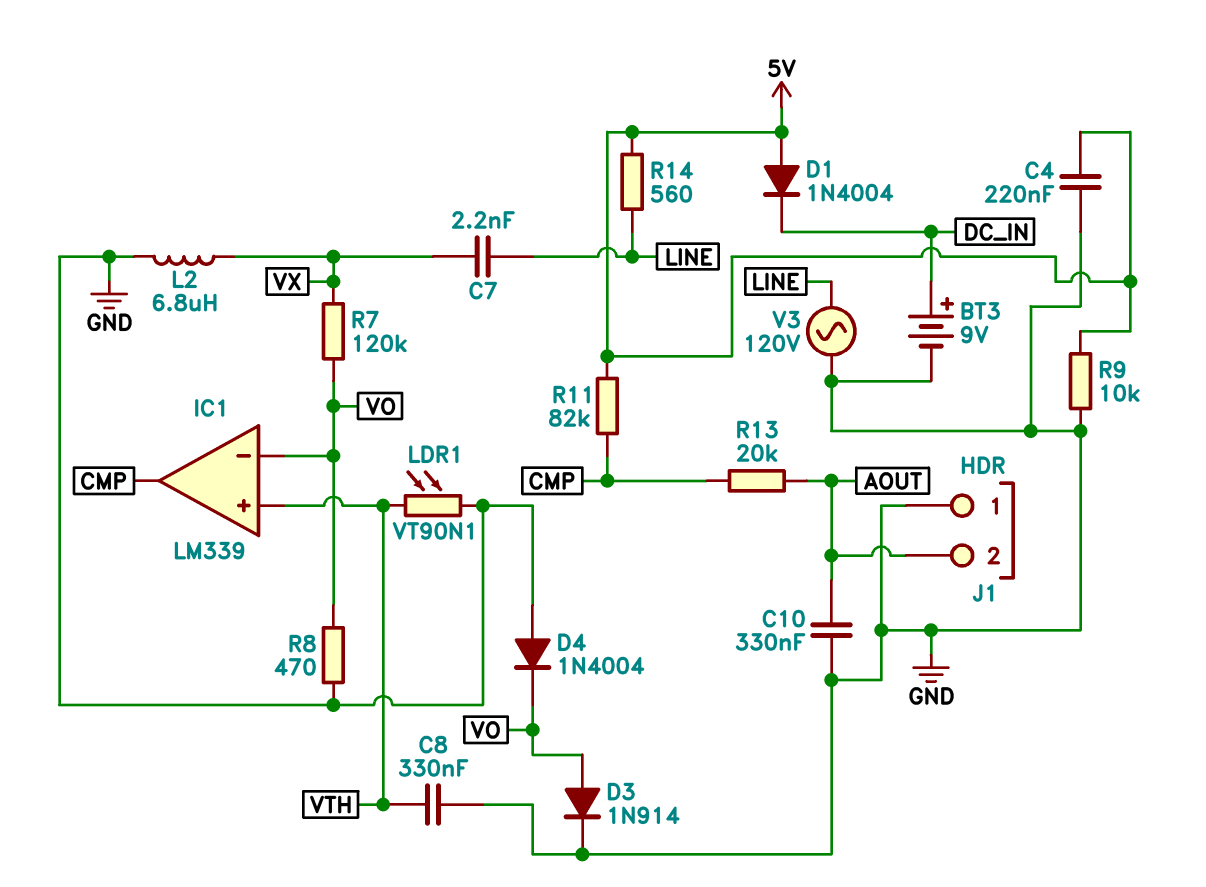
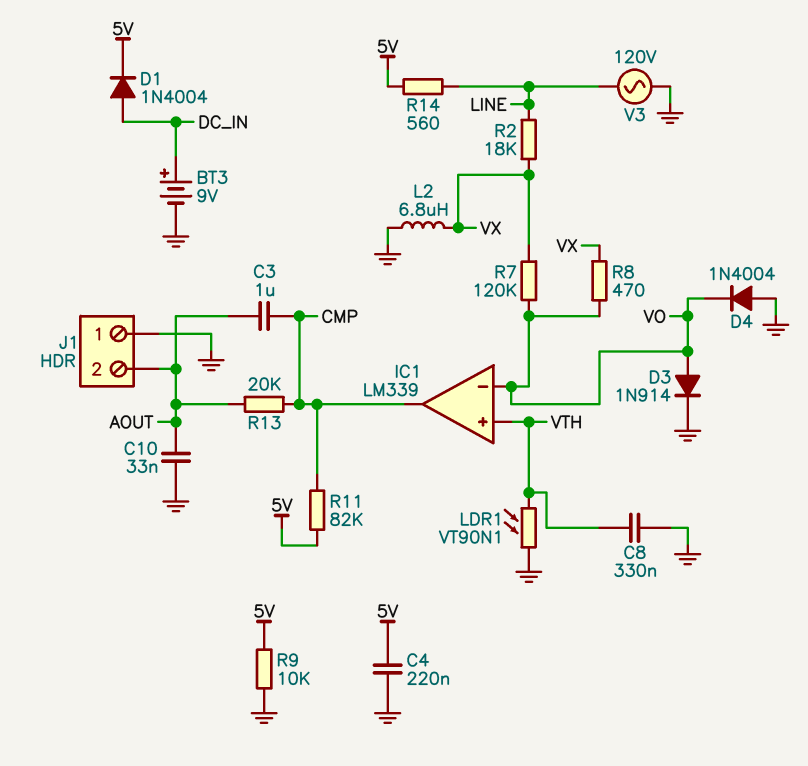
C3: none -> 1uF (AOUT, CMP)
C7: 2.2nF (LINE, VX) -> none
C10: 330nF (AOUT, GND) -> 33nF (AOUT, GND)
D1: diode 1N4004 (A 5V, K DC_IN) -> diode 1N4004 (A DC_IN, K 5V)
R2: none -> 18k (LINE, VX)
R8: 470 (GND, VO) -> 470 (VO, VX)

